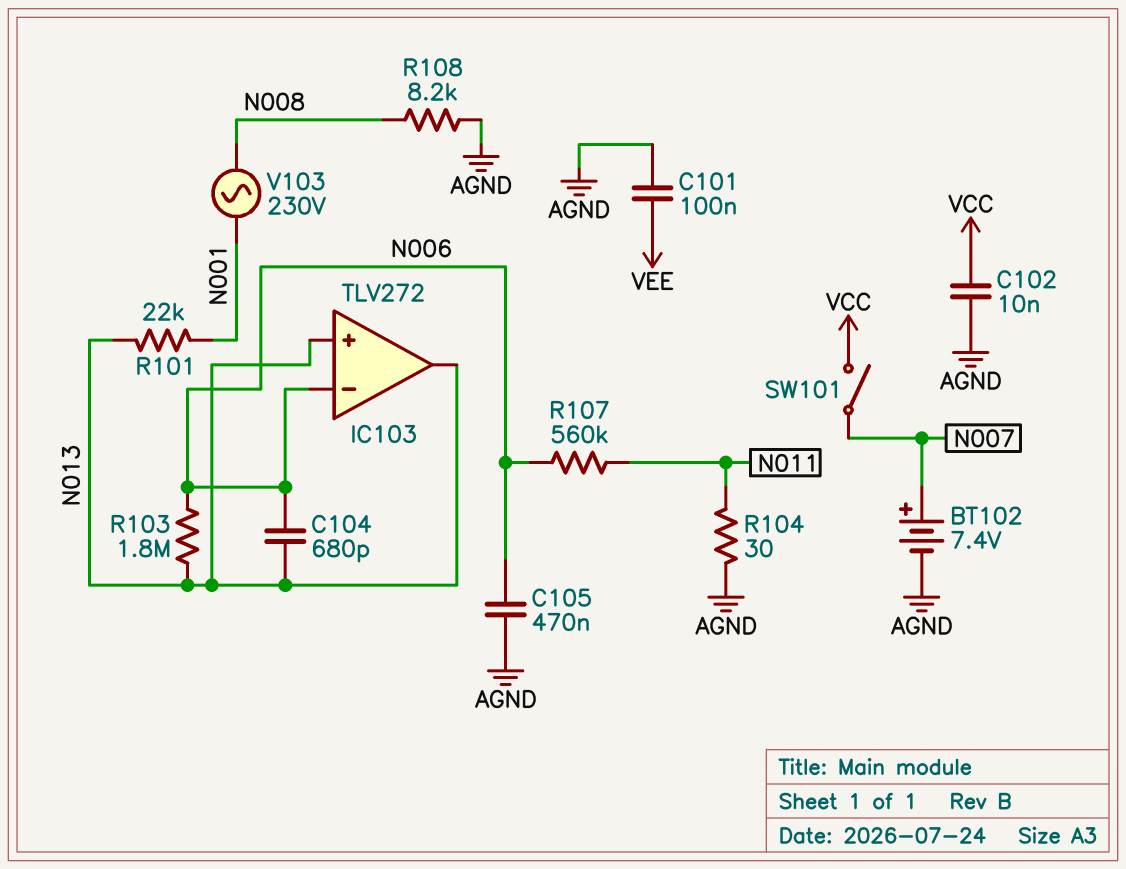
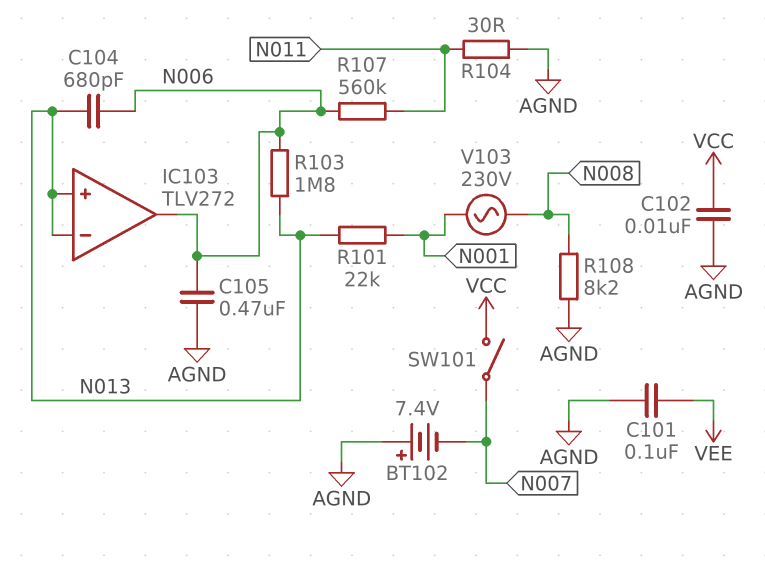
BT102: 7.4V (plus N007, minus AGND) -> 7.4V (plus AGND, minus N007)
IC103 pin in-: N006 -> N013
IC103 pin out: N013 -> N006

